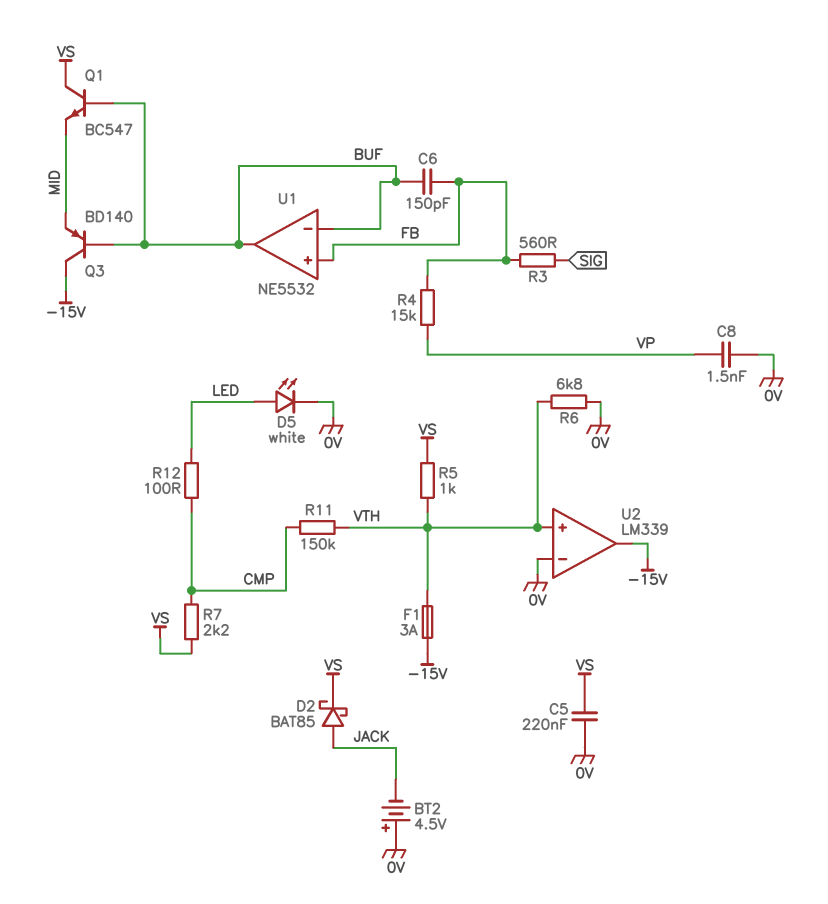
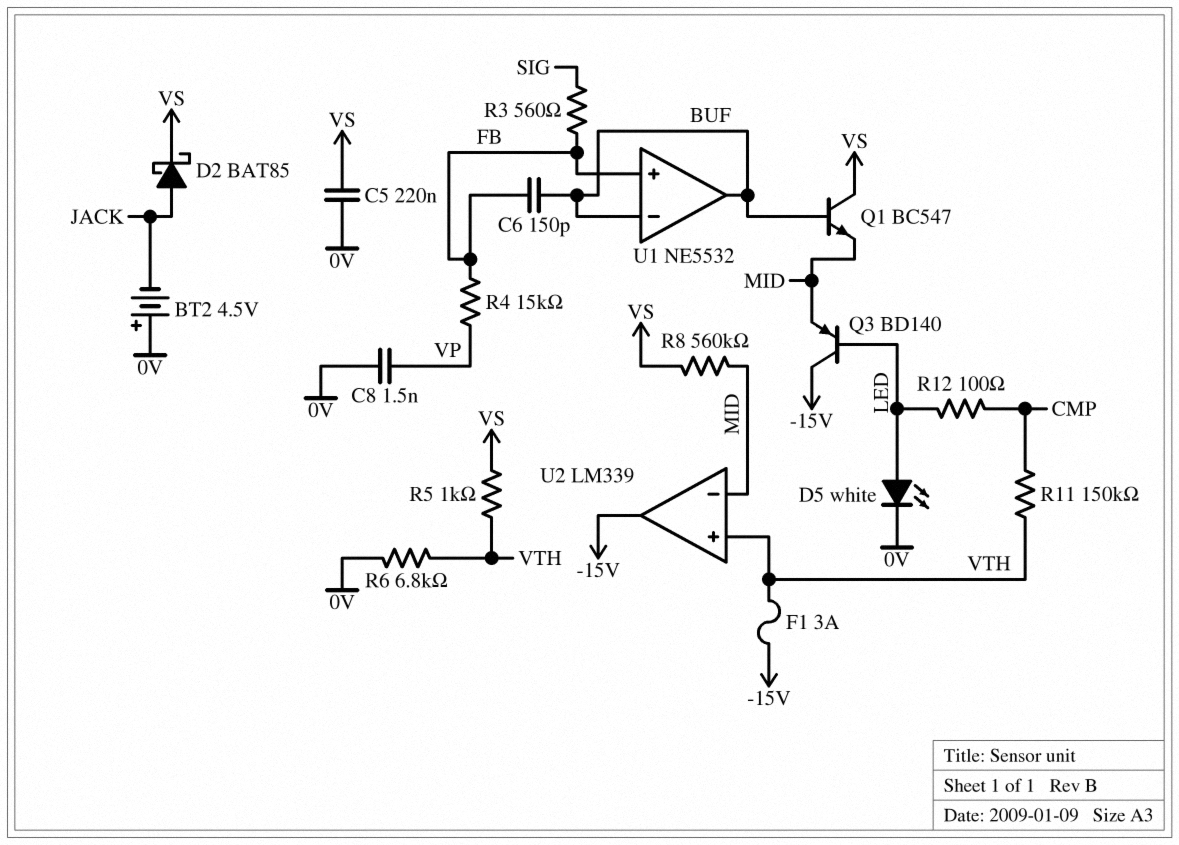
Q3: PNP BD140 (B BUF, C -15V, E MID) -> PNP BD140 (B LED, C -15V, E MID)
R7: 2.2k (CMP, VS) -> none
R8: none -> 560k (MID, VS)
U2 pin in-: 0V -> MID

